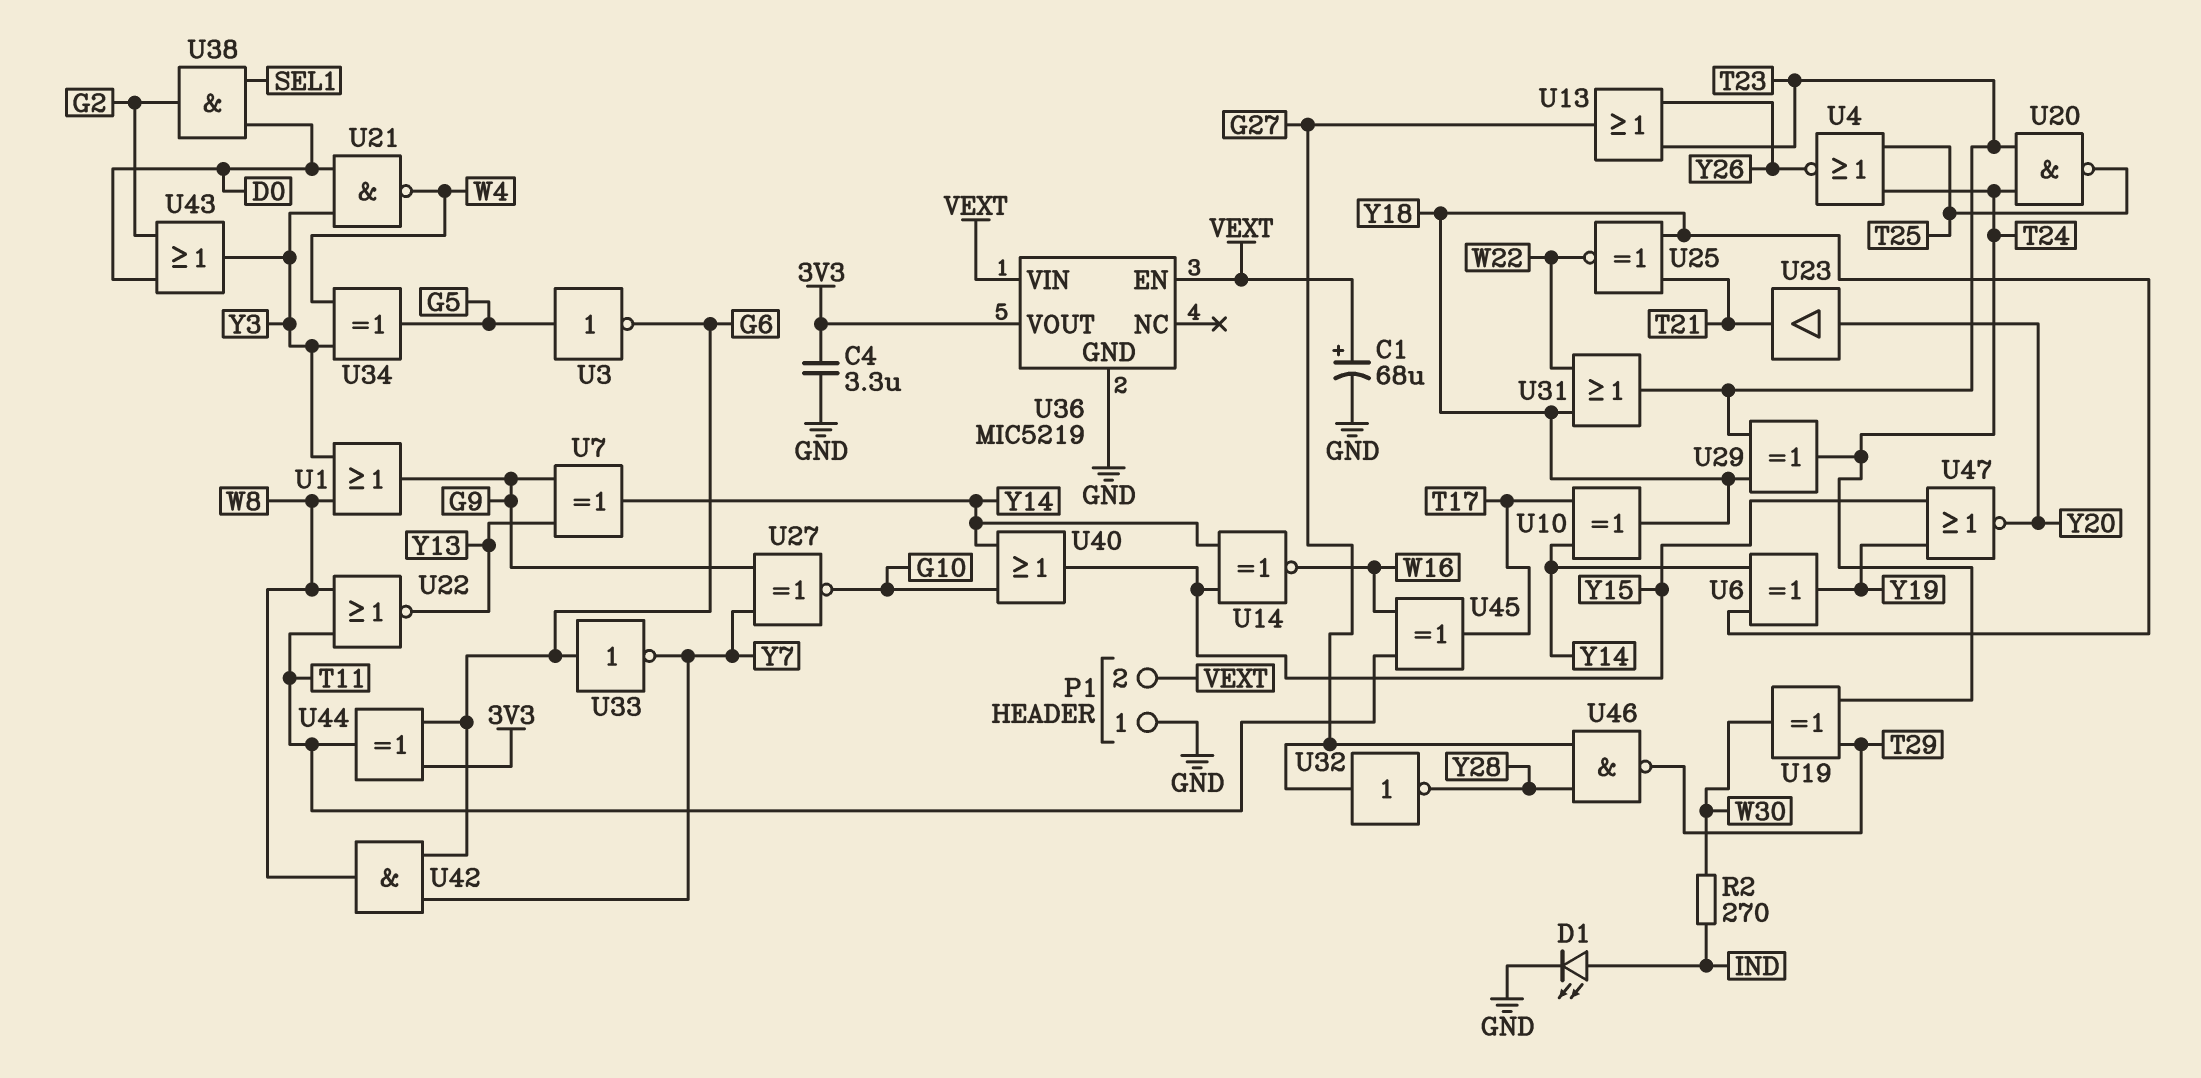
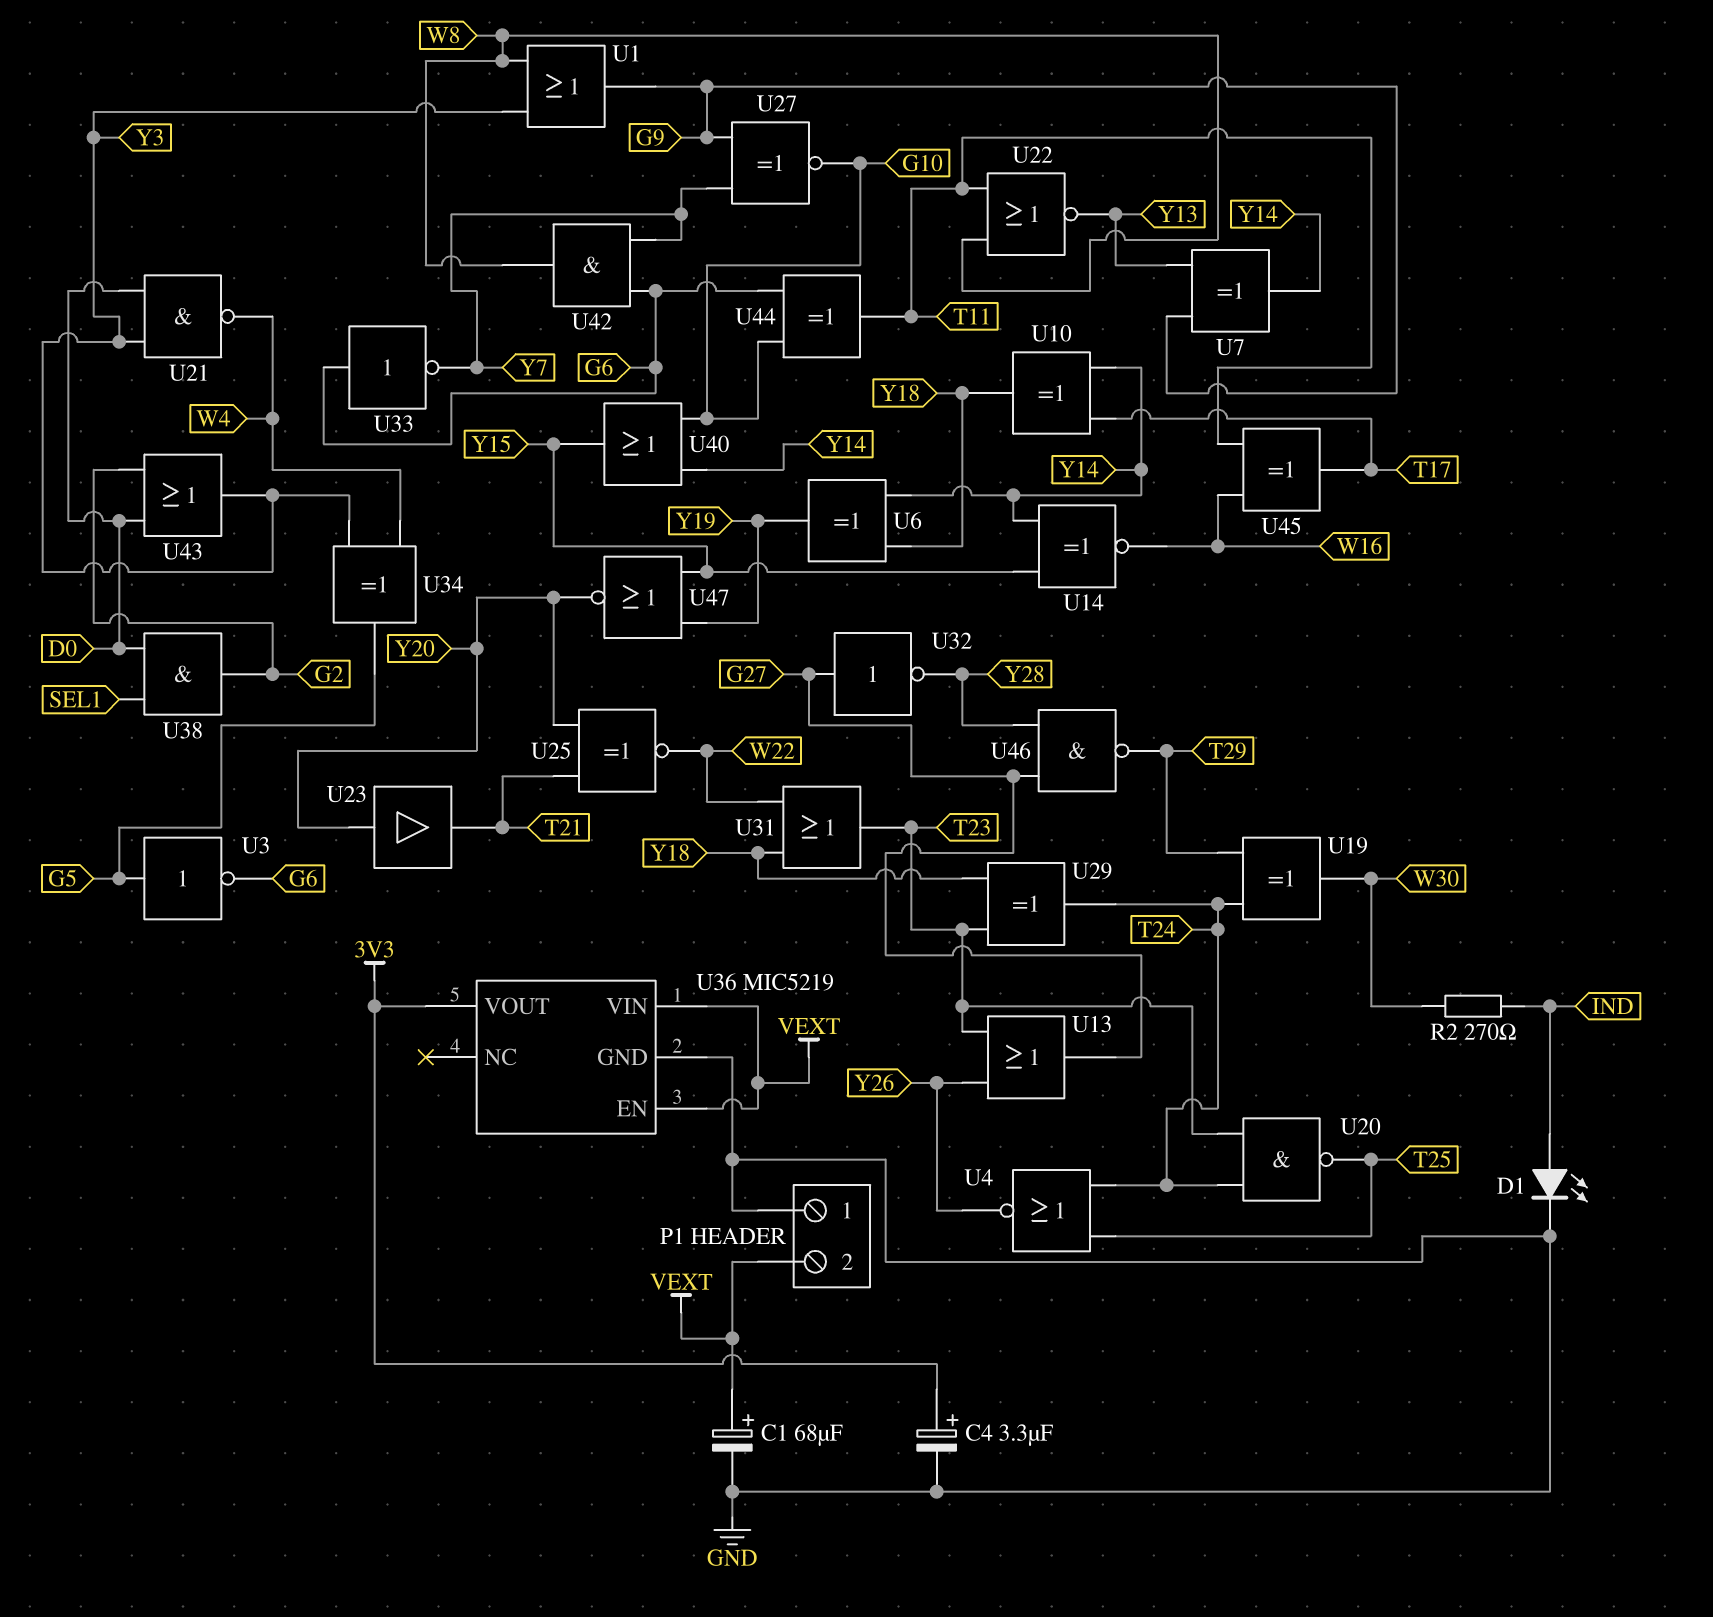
C4: 3.3uF (3V3, GND) -> 3.3uF (plus 3V3, minus GND)
U25: XNOR (in T21, in Y18, out W22) -> XNOR (in T21, in Y20, out W22)
U44: XOR (in 3V3, in G6, out T11) -> XOR (in G6, in G10, out T11)

